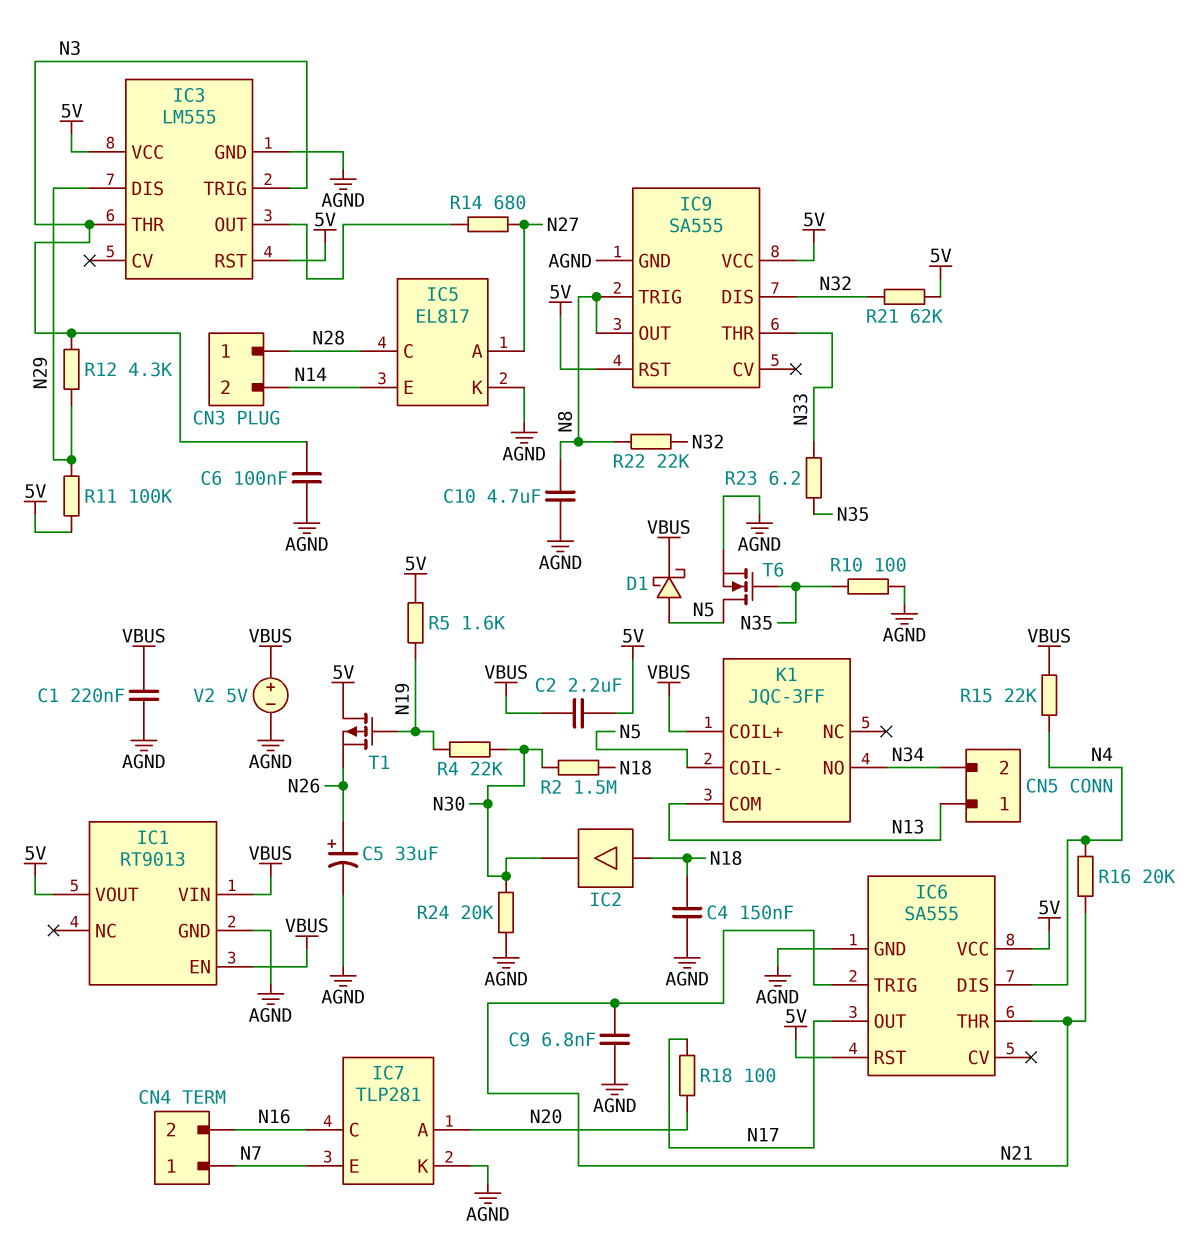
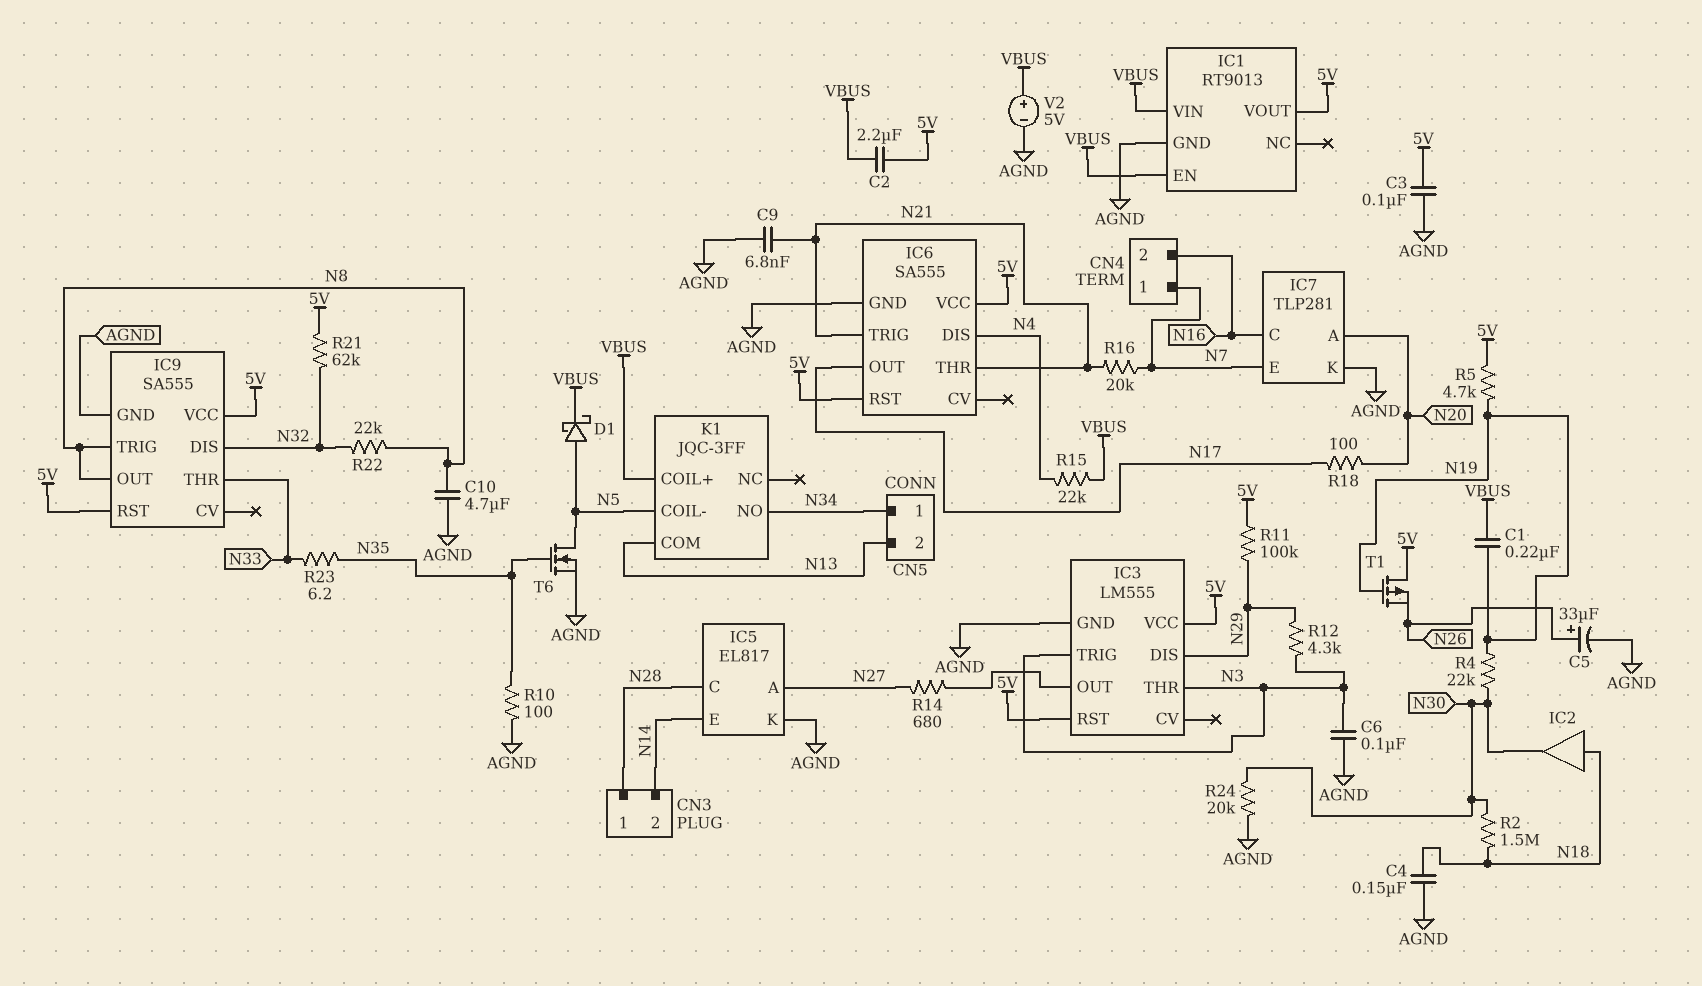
C1: 220nF (AGND, VBUS) -> 220nF (N19, VBUS)
C3: none -> 100nF (5V, AGND)
CN5 pin 1: N13 -> N34
CN5 pin 2: N34 -> N13
R5: 1.6k (5V, N19) -> 4.7k (5V, N19)
R16: 20k (N4, N21) -> 20k (N7, N21)

